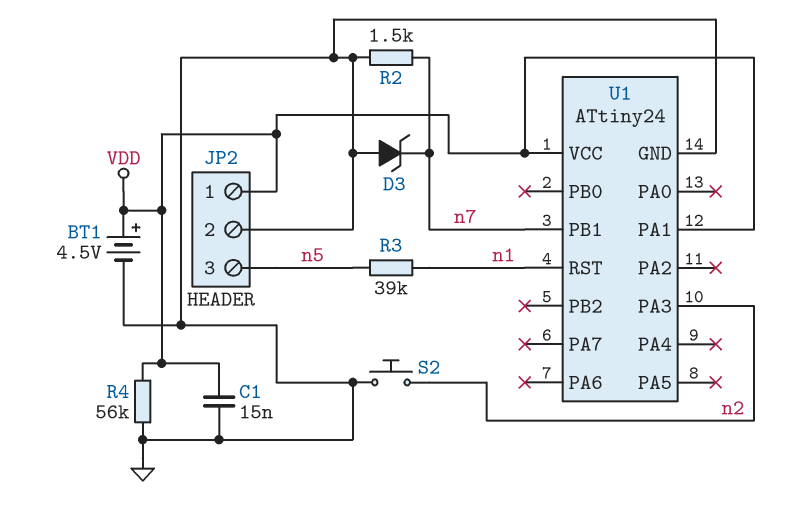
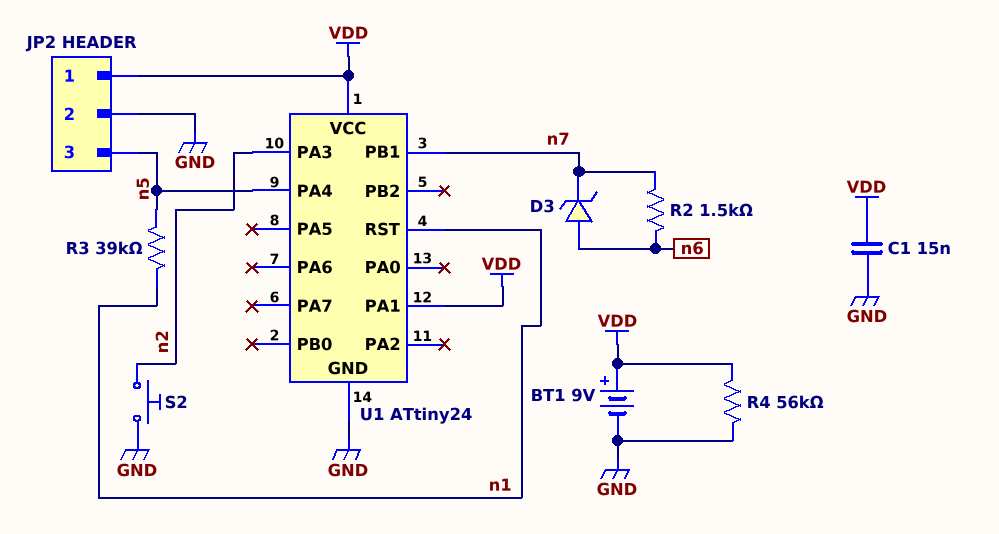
BT1: 4.5V (plus VDD, minus GND) -> 9V (plus VDD, minus GND)
D3: zener (A GND, K n7) -> zener (A n6, K n7)
R2: 1.5k (GND, n7) -> 1.5k (n6, n7)
U1 pin PA4: none -> n5

